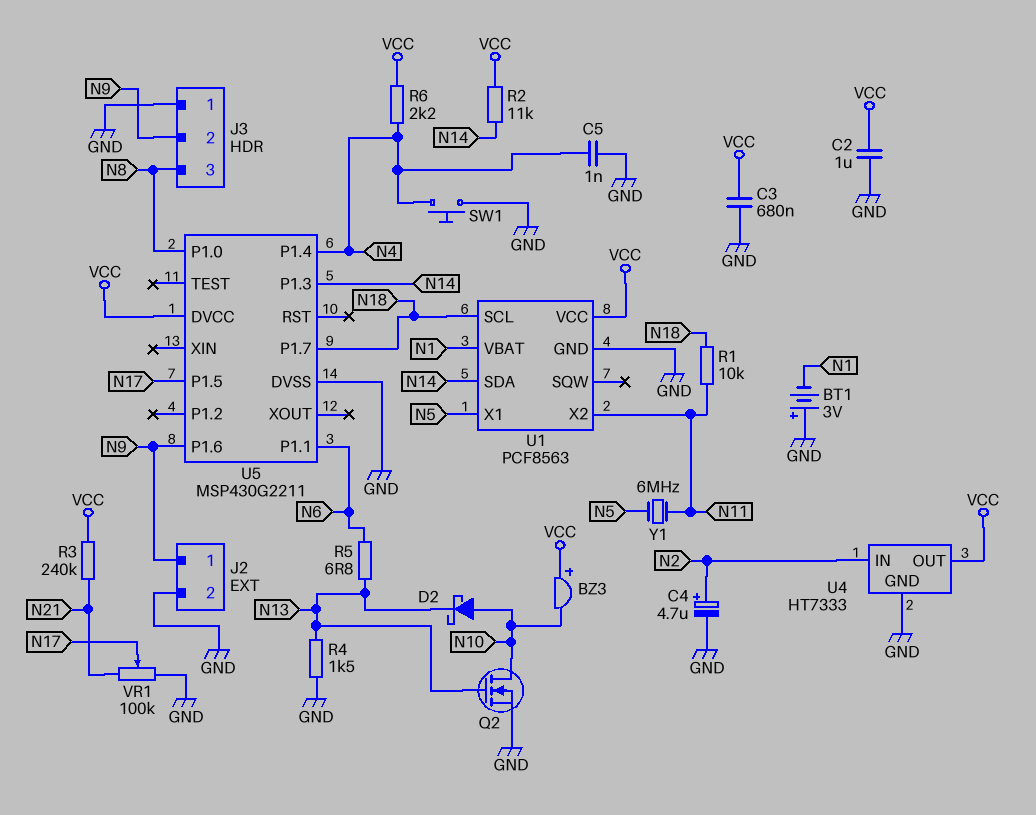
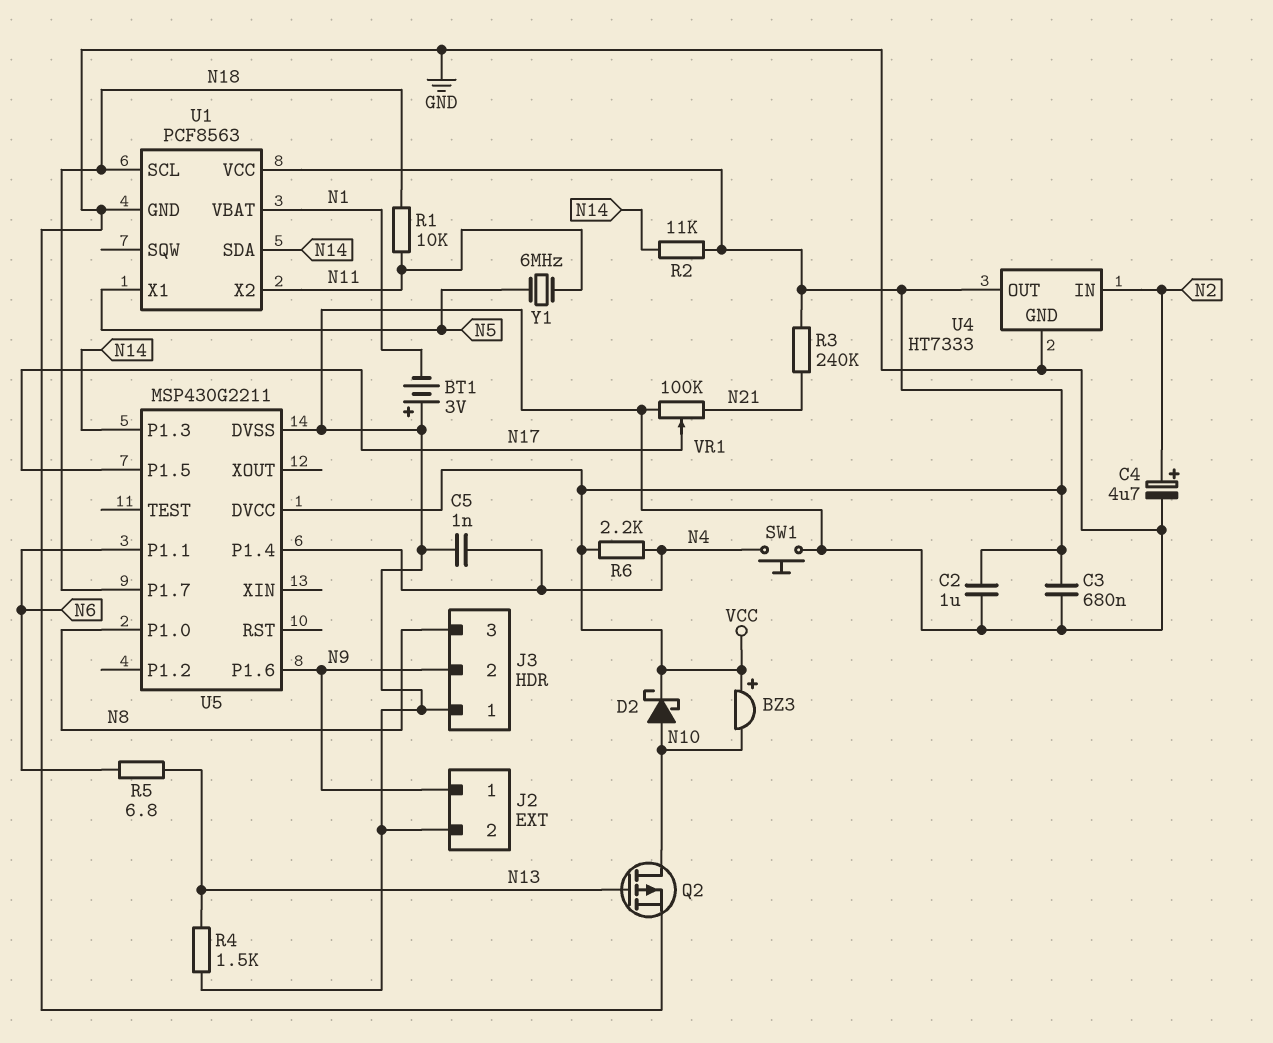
D2: schottky (A N10, K N13) -> schottky (A N10, K VCC)
Q2: NMOS (G N13, D N10, S GND) -> PMOS (G N13, D N10, S GND)

